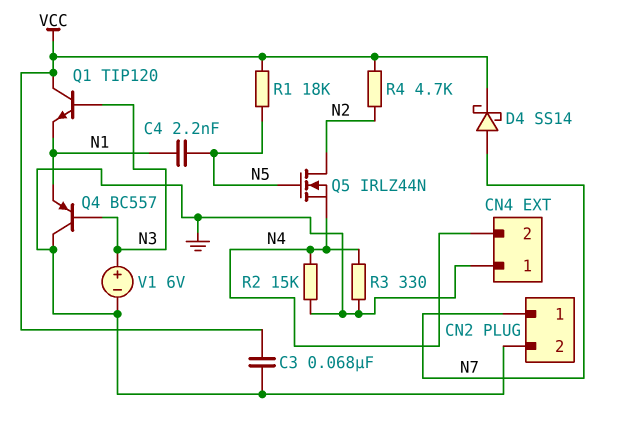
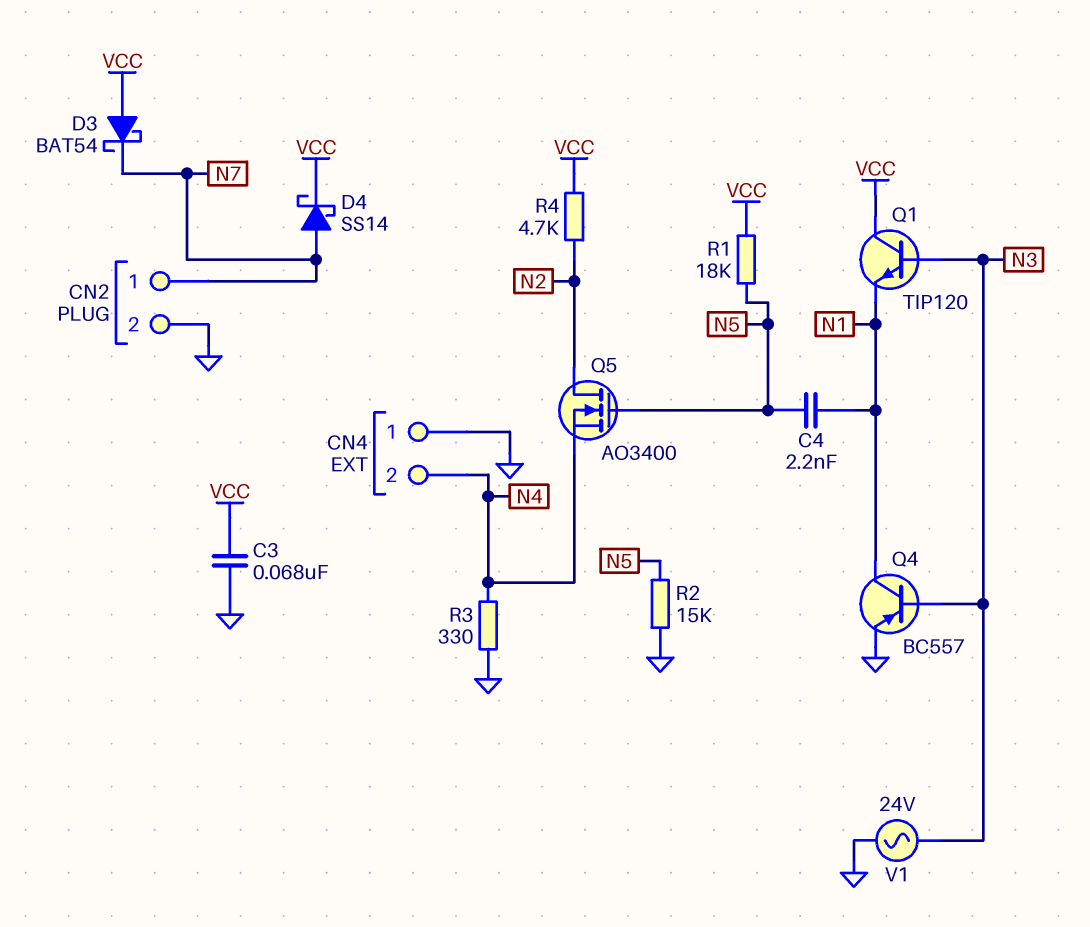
D3: none -> schottky BAT54 (A VCC, K N7)
Q4: PNP BC557 (B N3, C GND, E N1) -> PNP BC557 (B N3, C N1, E GND)
Q5: NMOS IRLZ44N (G N5, D N2, S N4) -> NMOS AO3400 (G N5, D N2, S N4)
R2: 15k (GND, N4) -> 15k (GND, N5)
V1: 6V (plus N3, minus GND) -> AC 24V (GND, N3)

